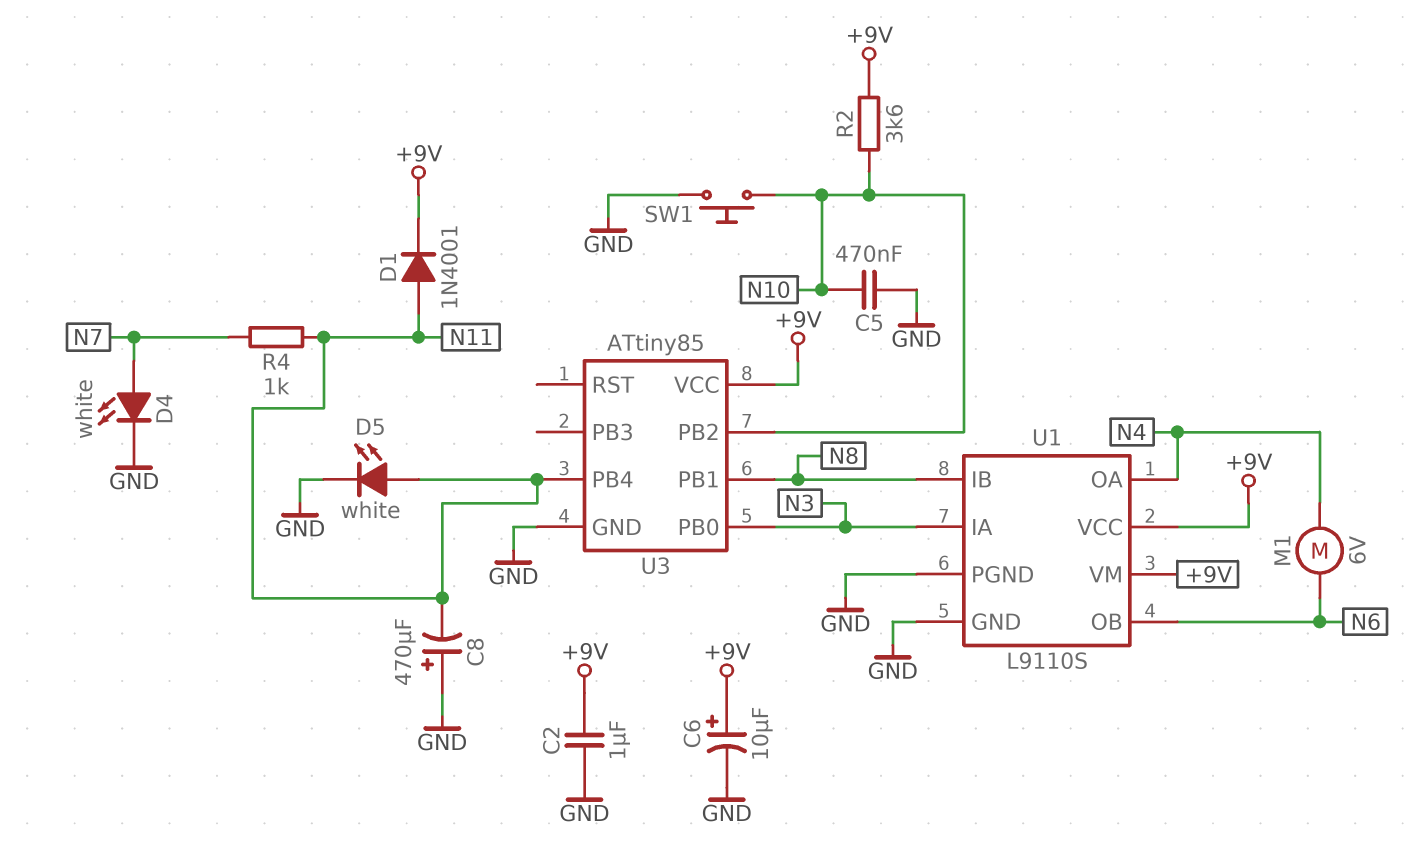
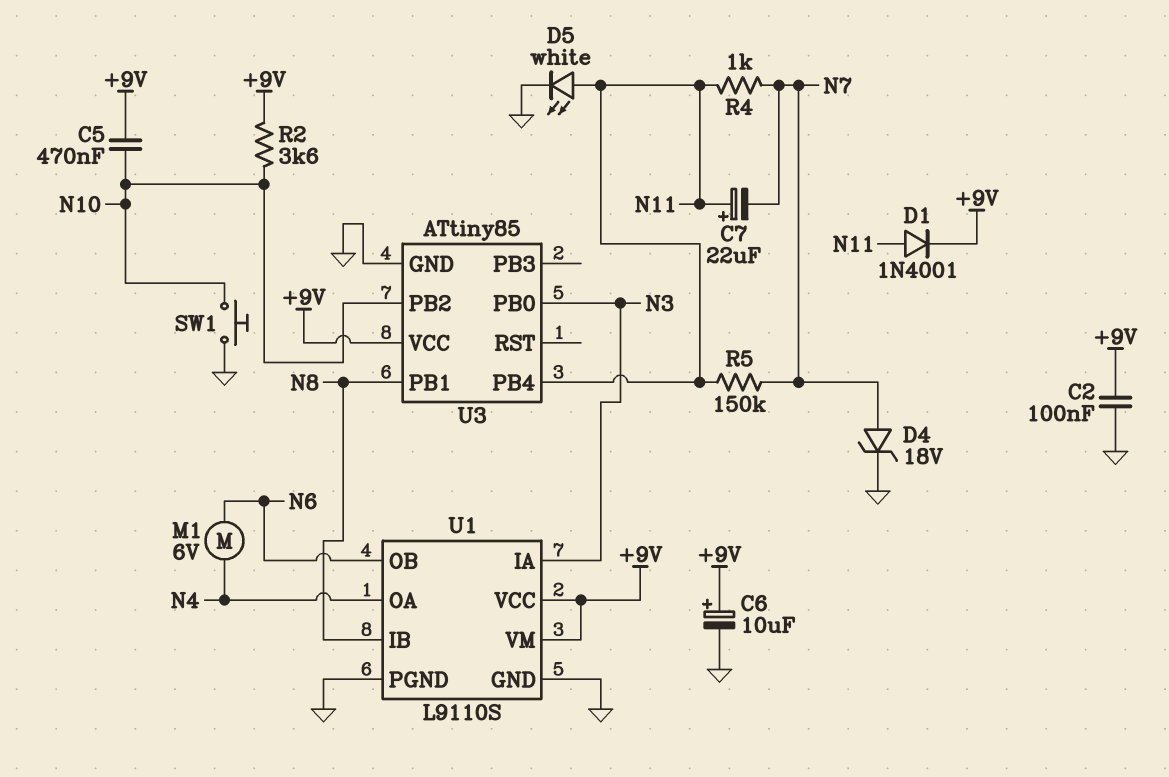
C2: 1uF (+9V, GND) -> 100nF (+9V, GND)
C5: 470nF (GND, N10) -> 470nF (+9V, N10)
C7: none -> 22uF (plus N11, minus N7)
C8: 470uF (plus GND, minus N11) -> none
D4: LED white (A N7, K GND) -> zener 18V (A N7, K GND)
R5: none -> 150k (N7, N11)

